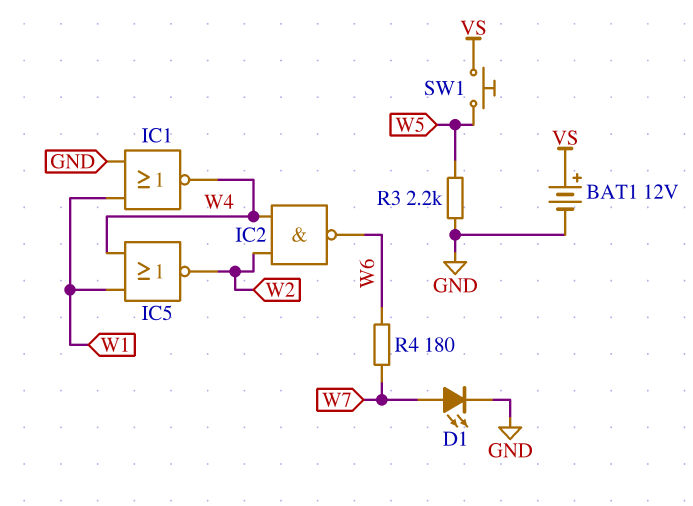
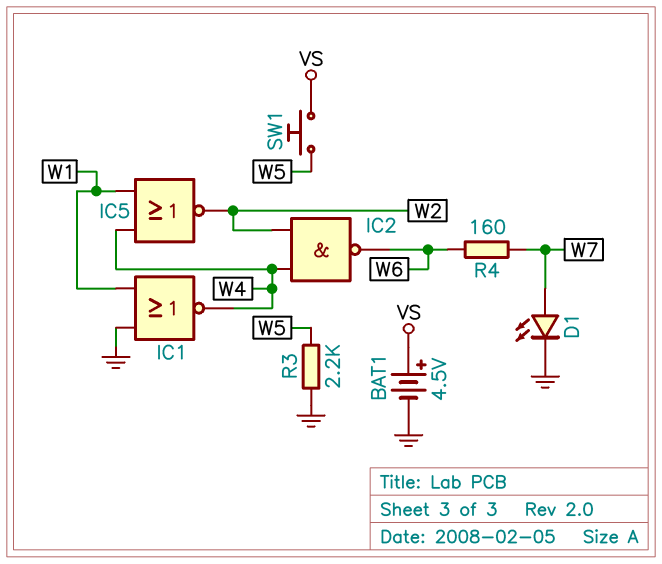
BAT1: 12V (plus VS, minus GND) -> 4.5V (plus VS, minus GND)
R4: 180 (W6, W7) -> 160 (W6, W7)

